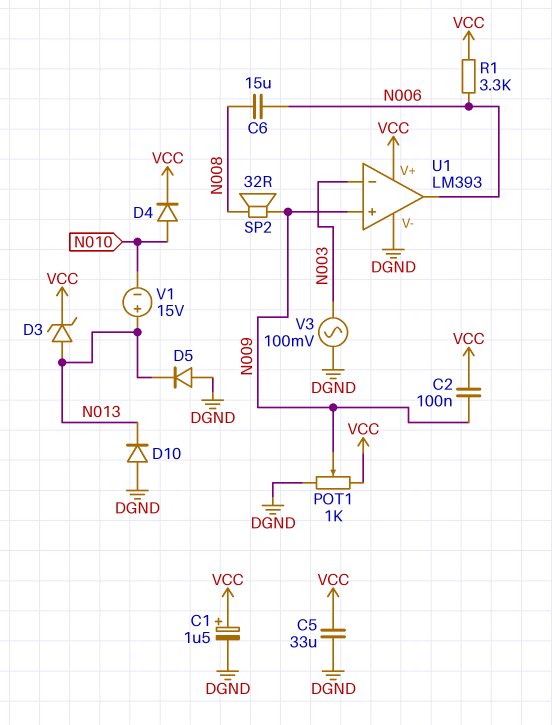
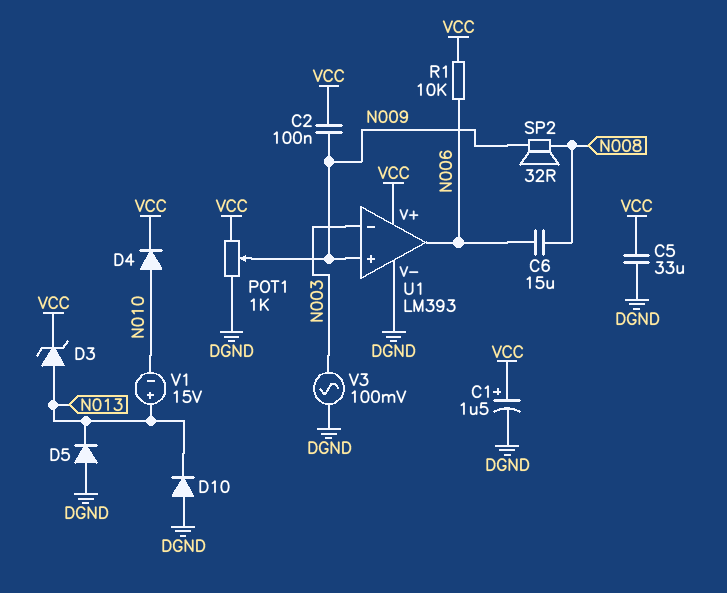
R1: 3.3k (N006, VCC) -> 10k (N006, VCC)

